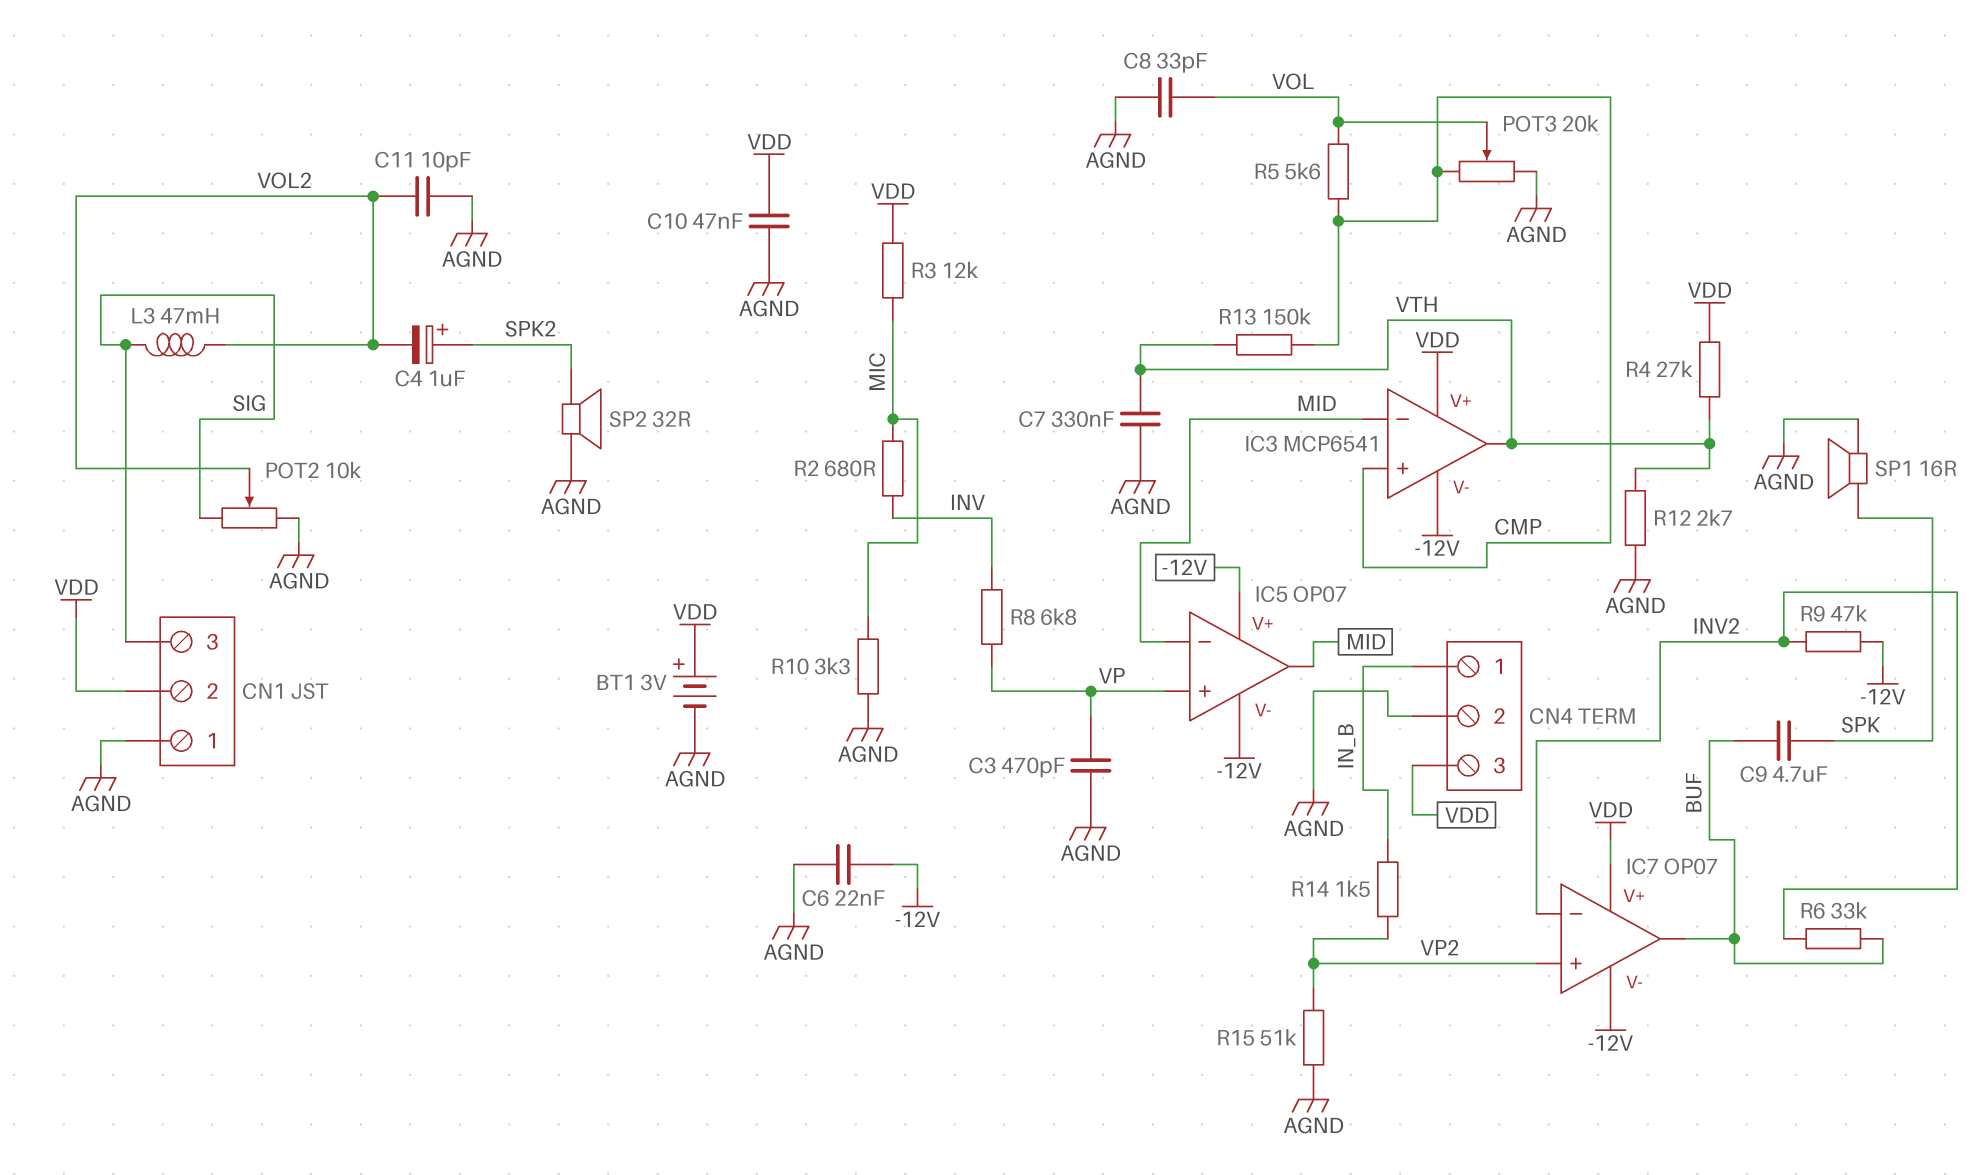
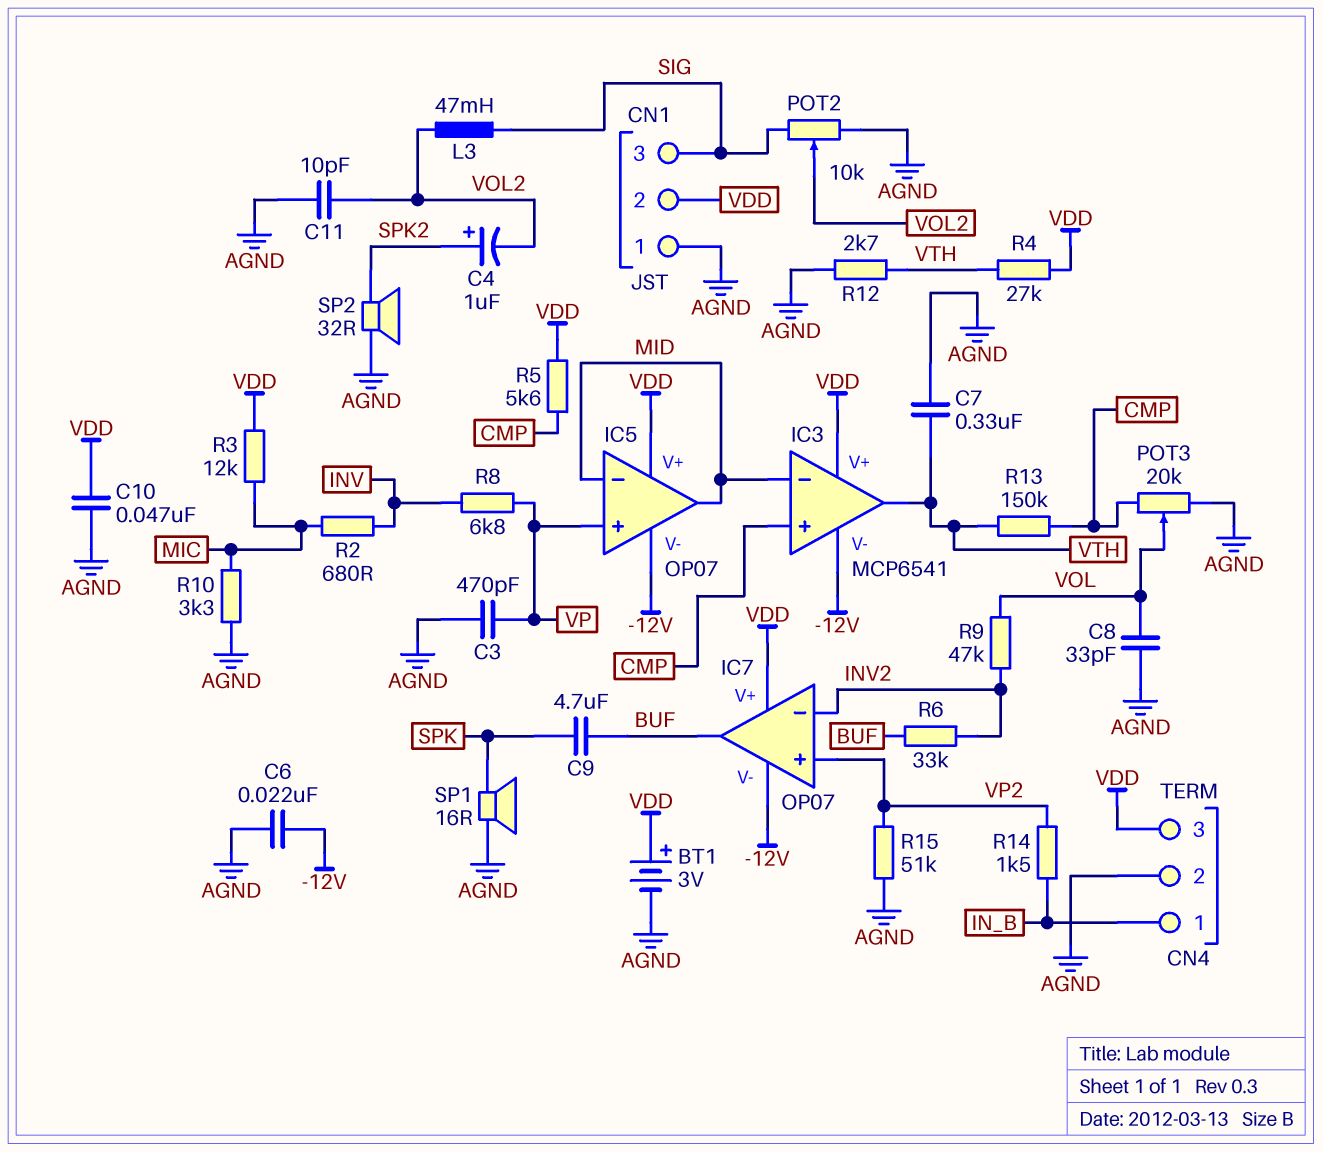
IC5 pin V+: -12V -> VDD
R5: 5.6k (CMP, VOL) -> 5.6k (CMP, VDD)
R9: 47k (-12V, INV2) -> 47k (INV2, VOL)

